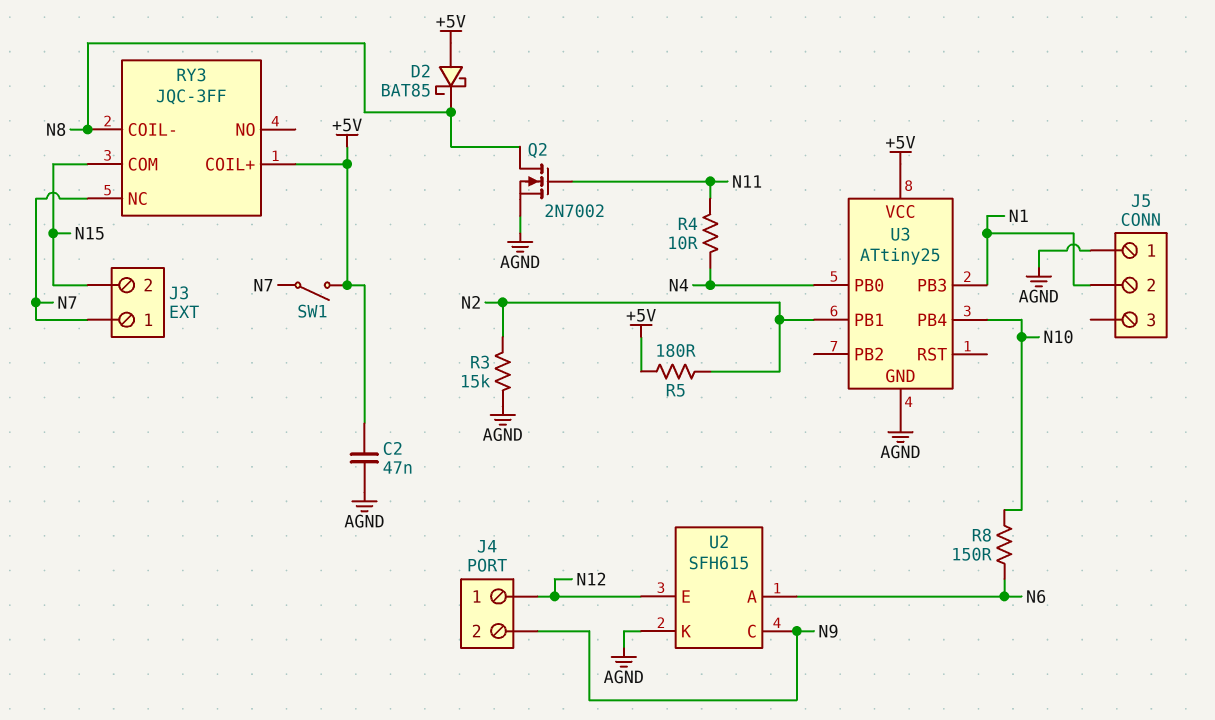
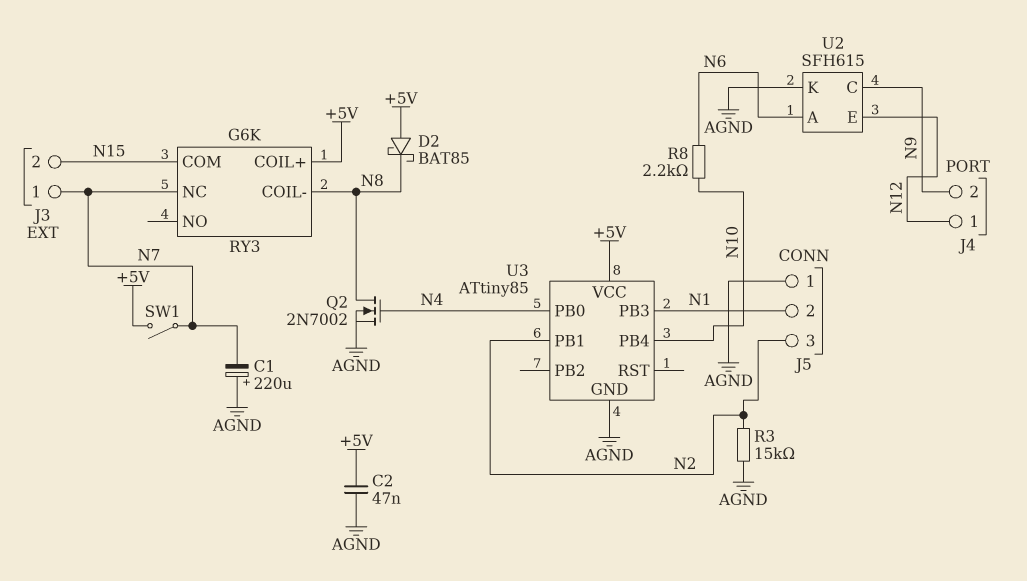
C1: none -> 220uF (plus AGND, minus N7)
J5 pin 3: none -> N2
Q2: NMOS 2N7002 (G N11, D N8, S AGND) -> NMOS 2N7002 (G N4, D N8, S AGND)
R4: 10 (N4, N11) -> none
R5: 180 (+5V, N2) -> none
R8: 150 (N6, N10) -> 2.2k (N6, N10)
RY3: JQC-3FF -> G6K
U3: ATtiny25 -> ATtiny85

